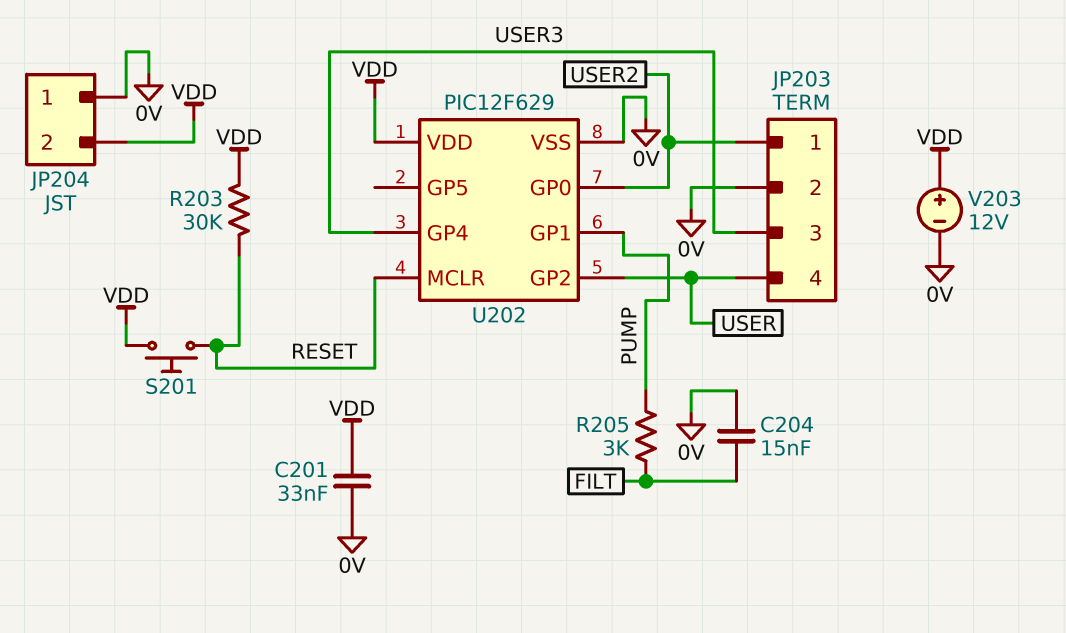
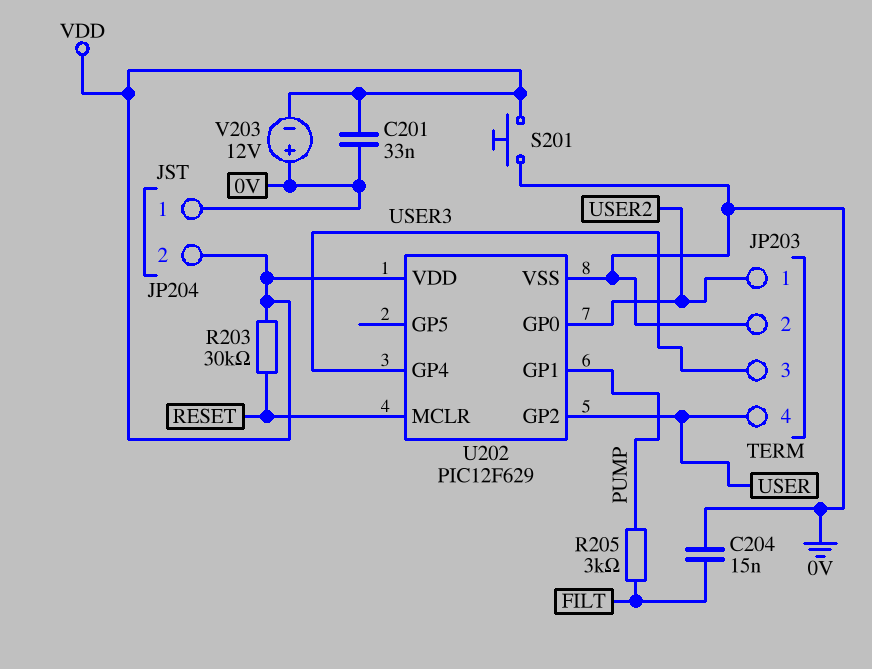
S201: button (RESET, VDD) -> button (0V, VDD)
V203: 12V (plus VDD, minus 0V) -> 12V (plus 0V, minus VDD)

